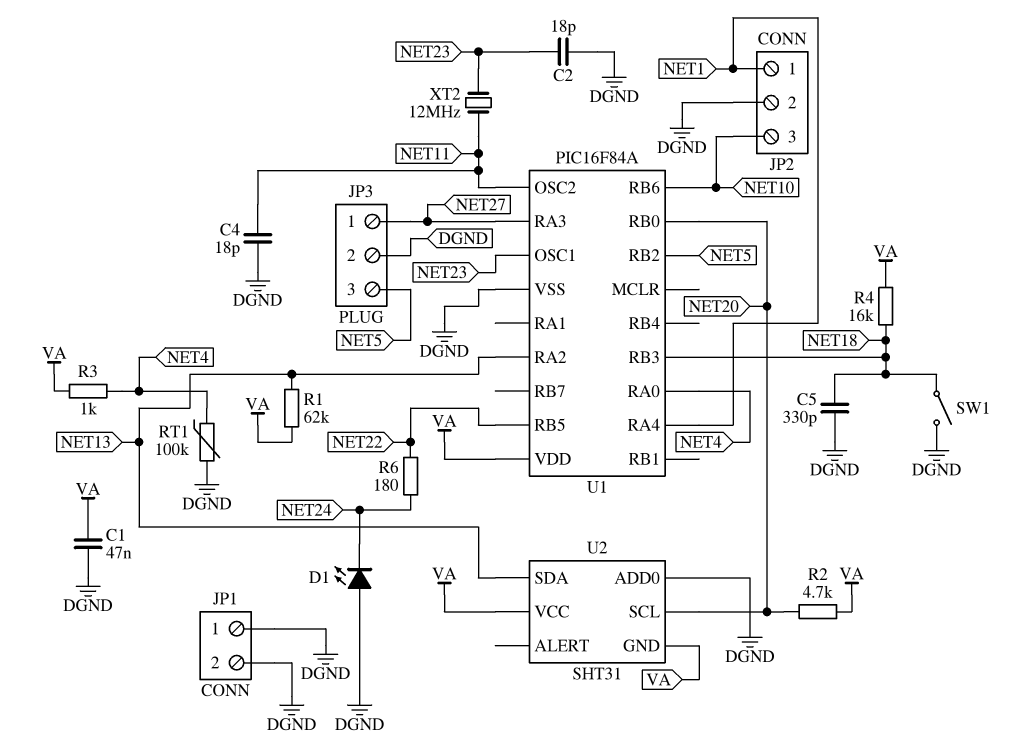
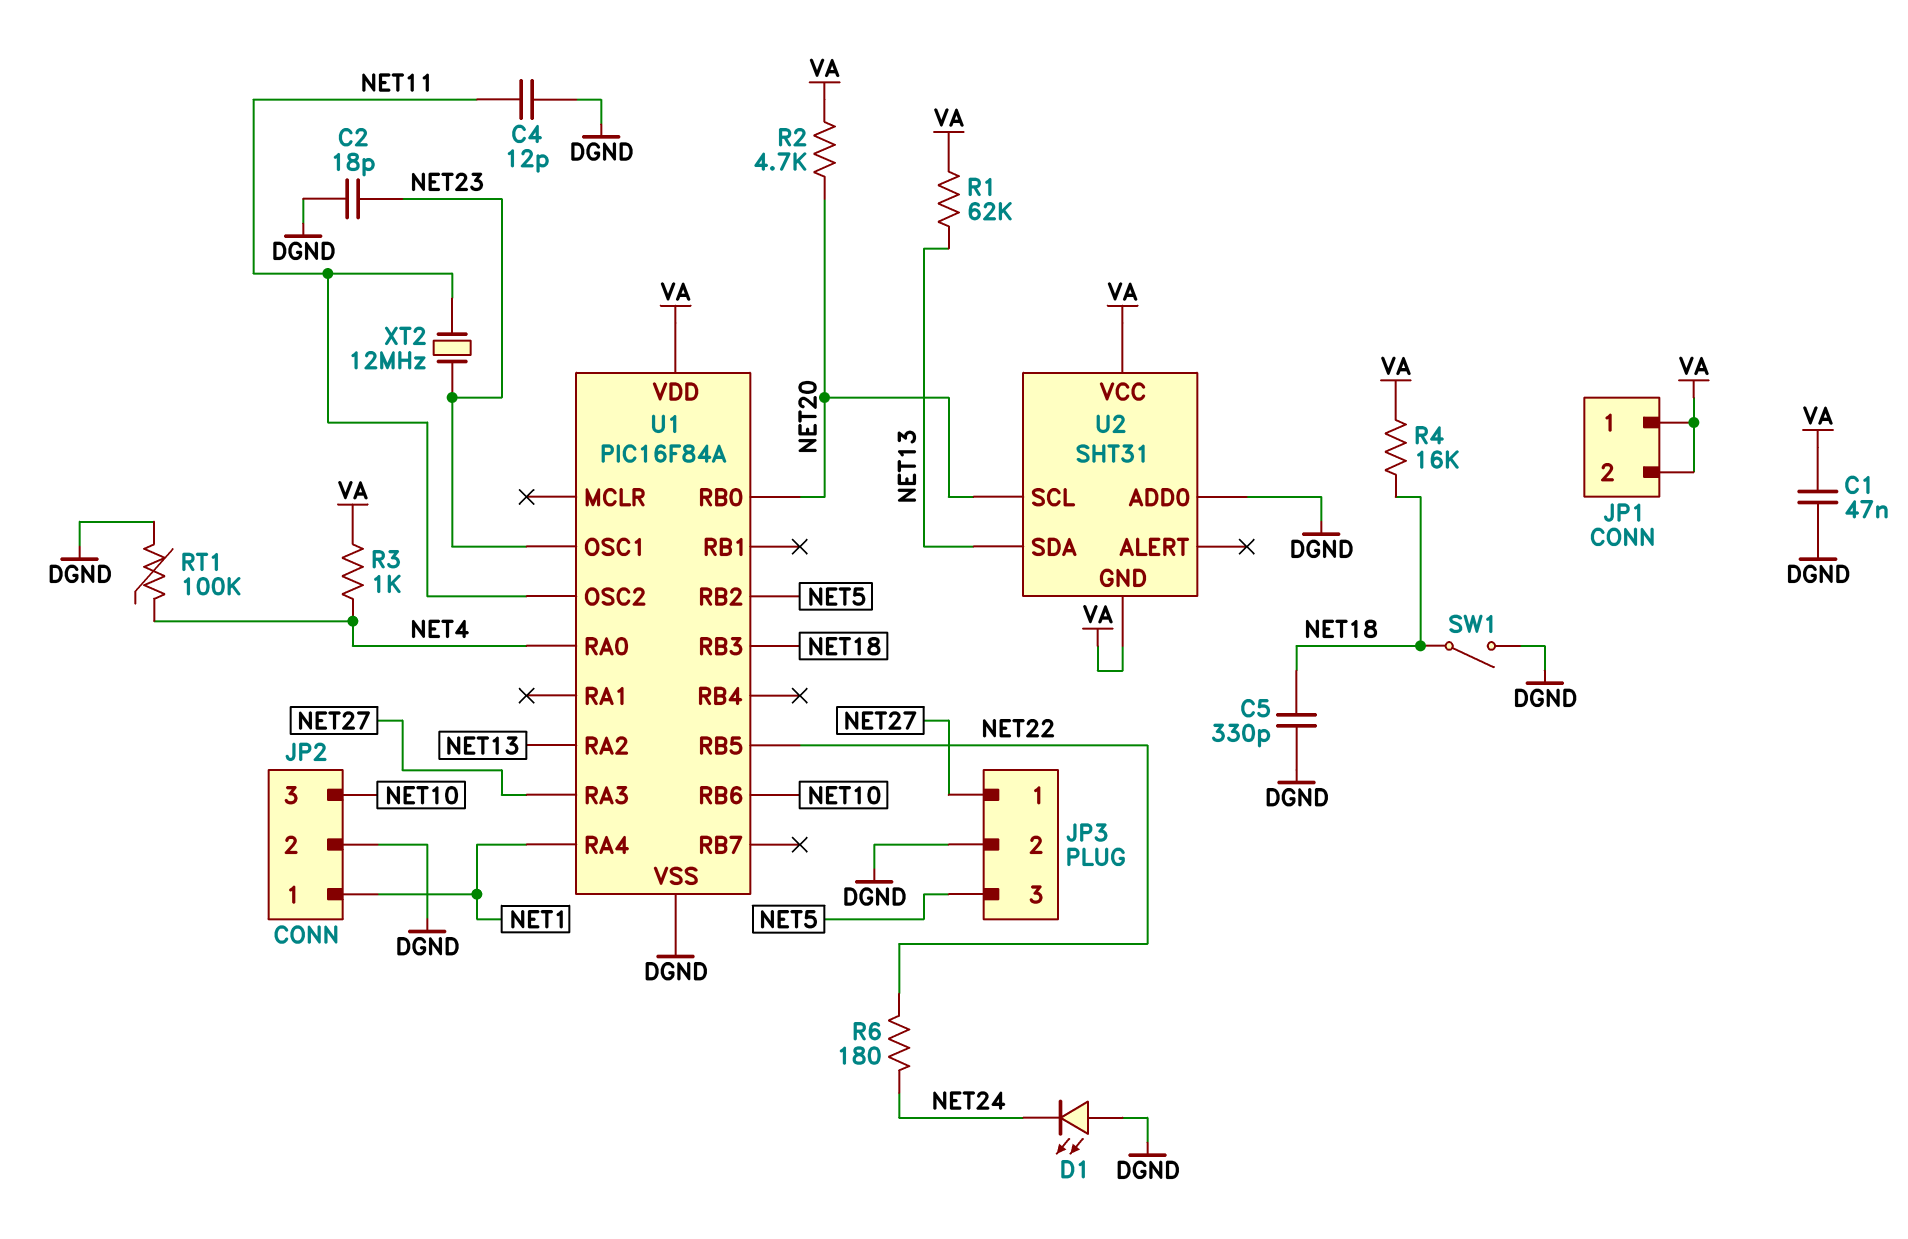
C4: 18pF (DGND, NET11) -> 12pF (DGND, NET11)
JP1 pin 1: DGND -> VA
JP1 pin 2: DGND -> VA

